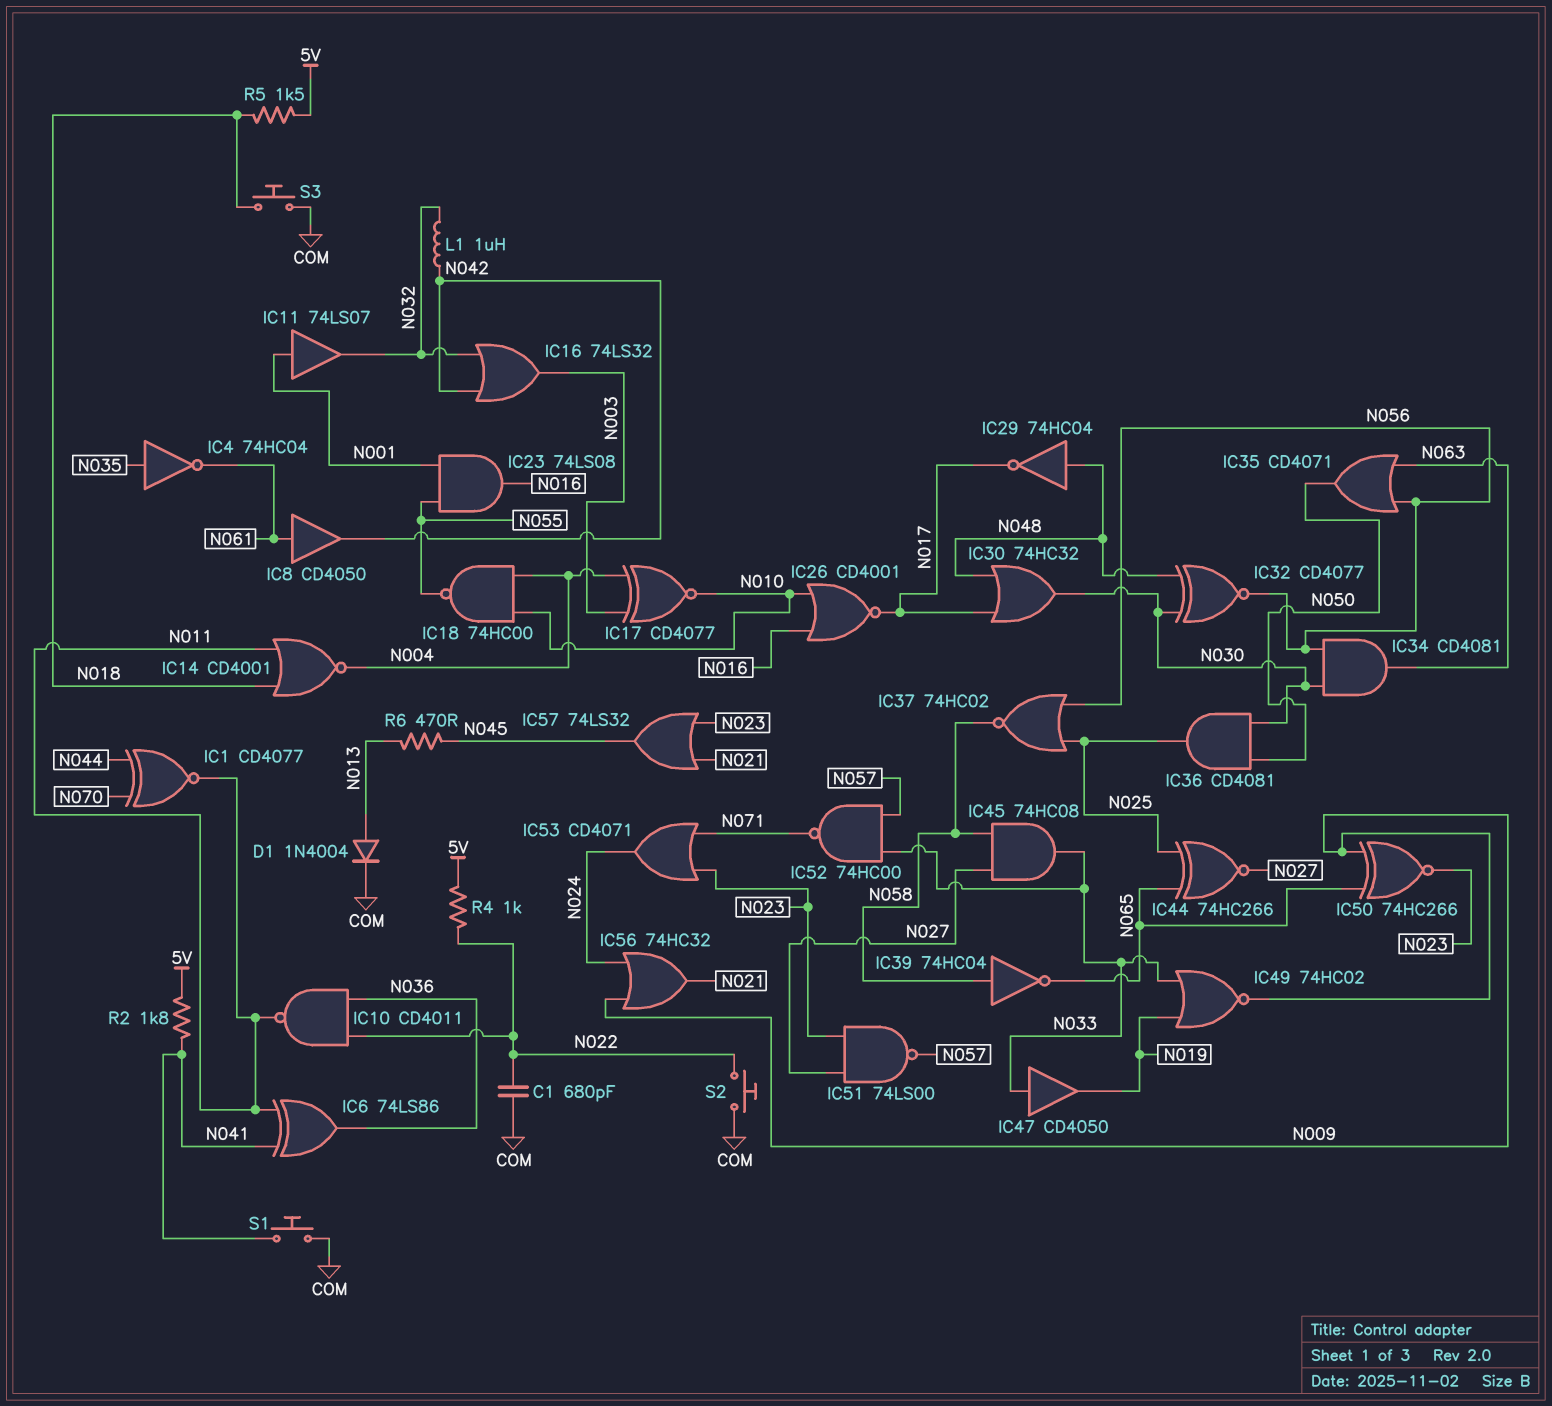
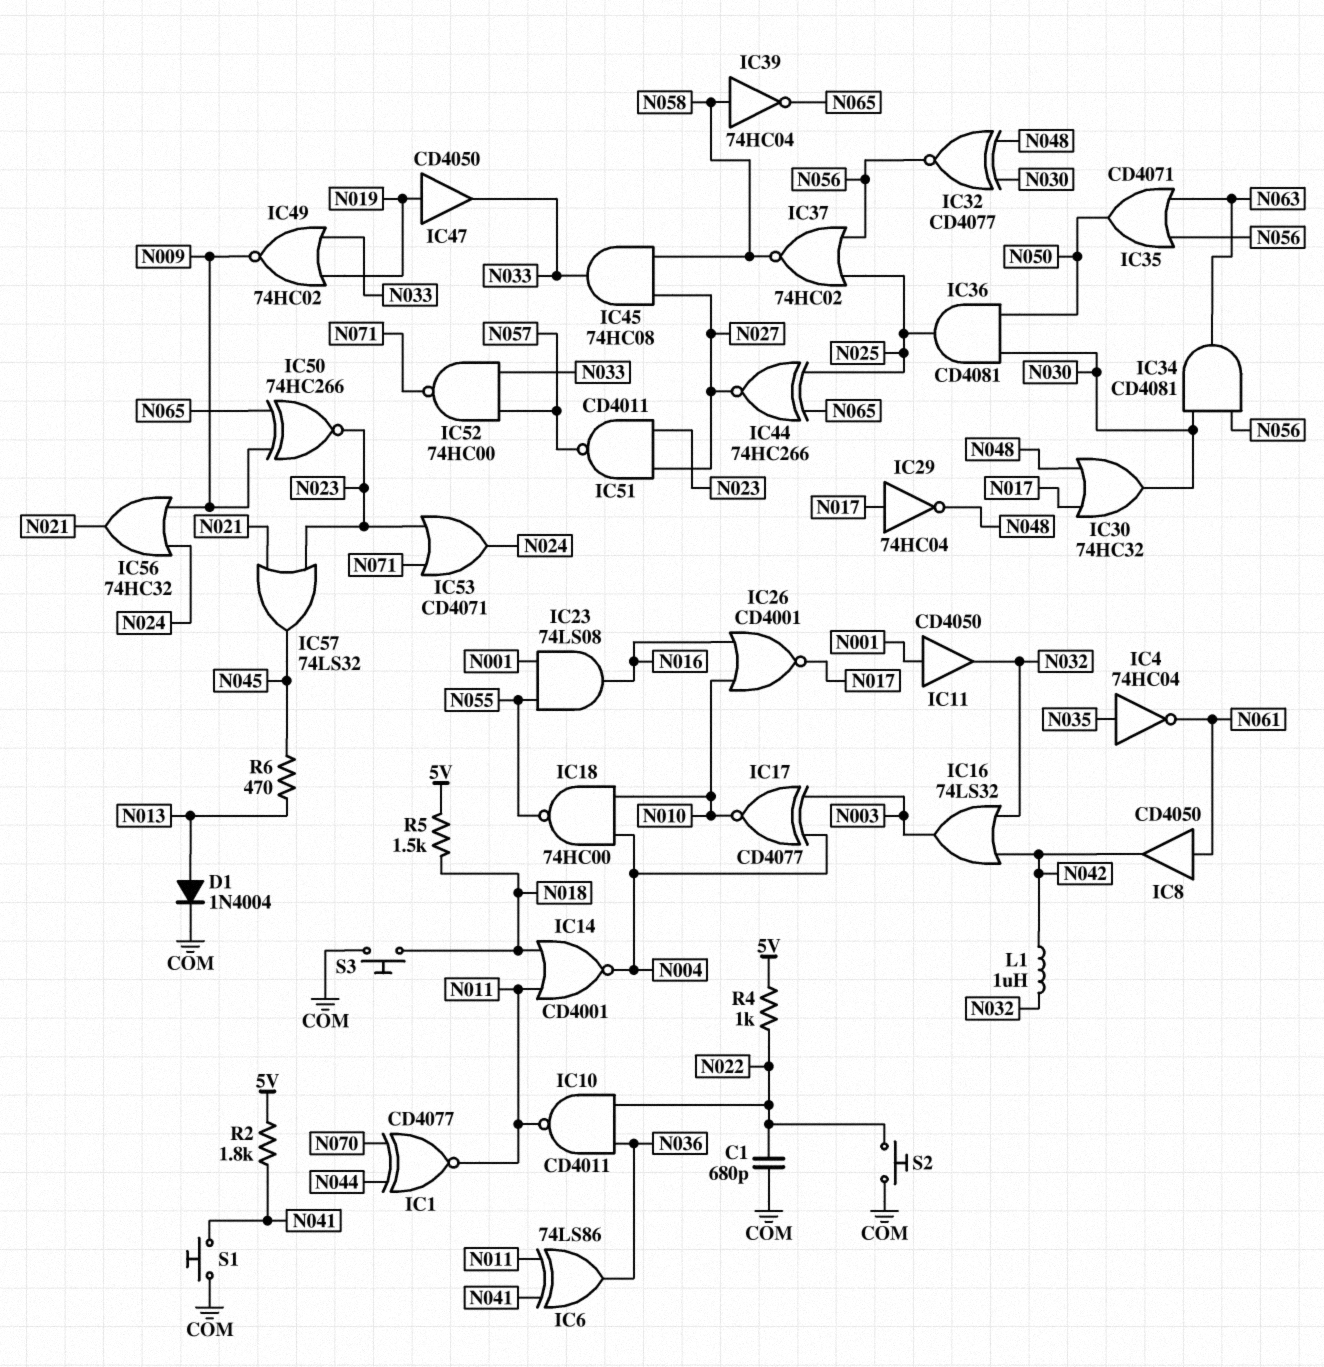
IC11: buffer 74LS07 (in N001, out N032) -> buffer CD4050 (in N001, out N032)
IC29: NOT 74HC04 (in N048, out N017) -> NOT 74HC04 (in N017, out N048)
IC47: buffer CD4050 (in N033, out N019) -> buffer CD4050 (in N019, out N033)
IC51: NAND 74LS00 (in N023, in N027, out N057) -> NAND CD4011 (in N023, in N027, out N057)

